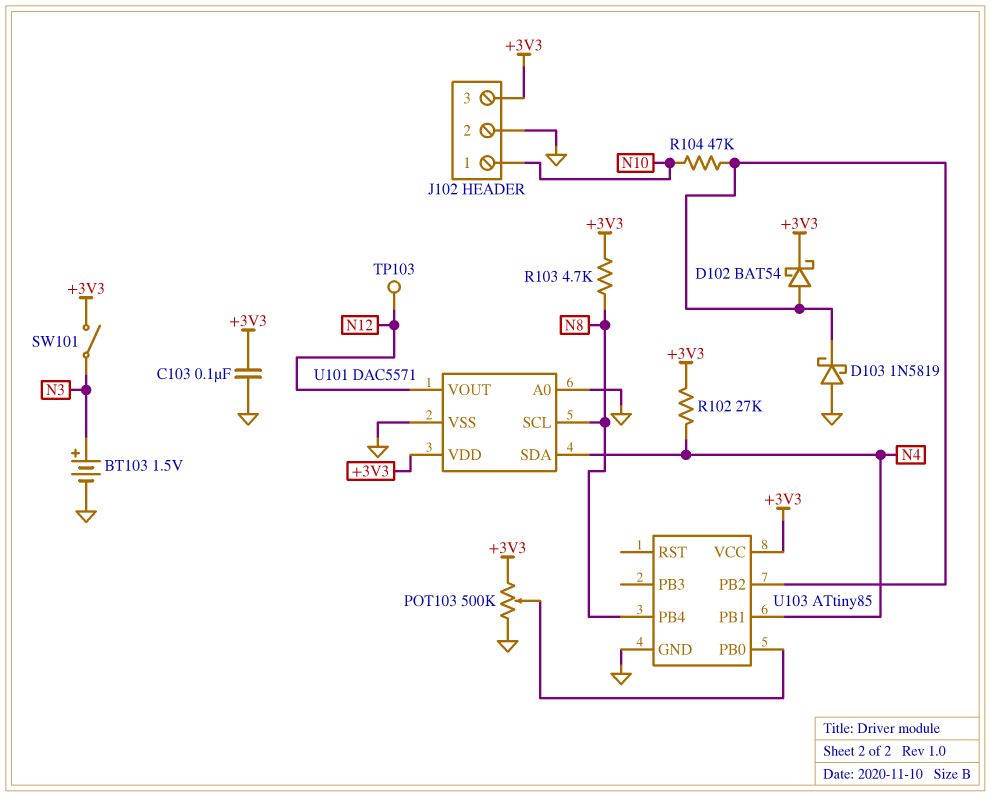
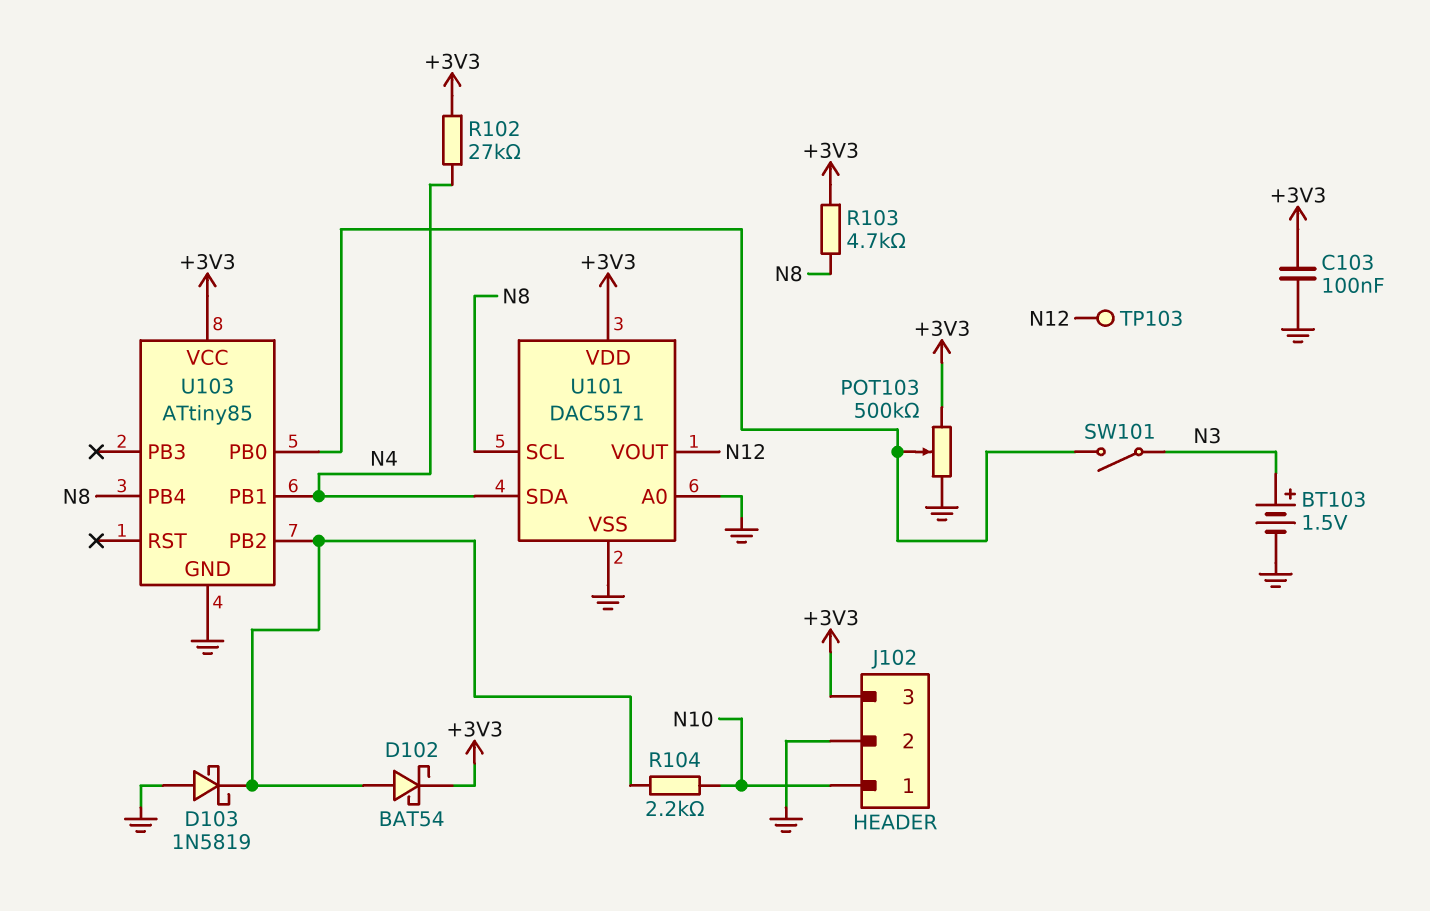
R104: 47k (N10, U103/PB2) -> 2.2k (N10, U103/PB2)
SW101: switch (+3V3, N3) -> switch (N3, U103/PB0)

